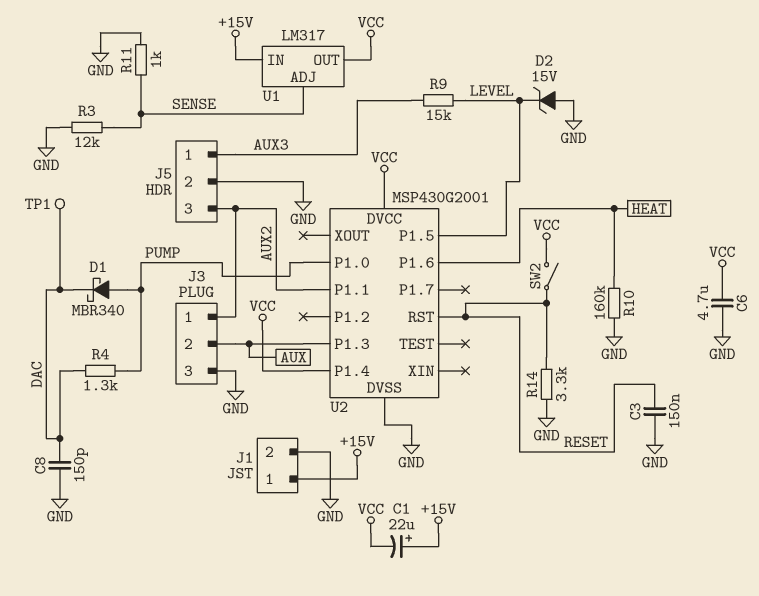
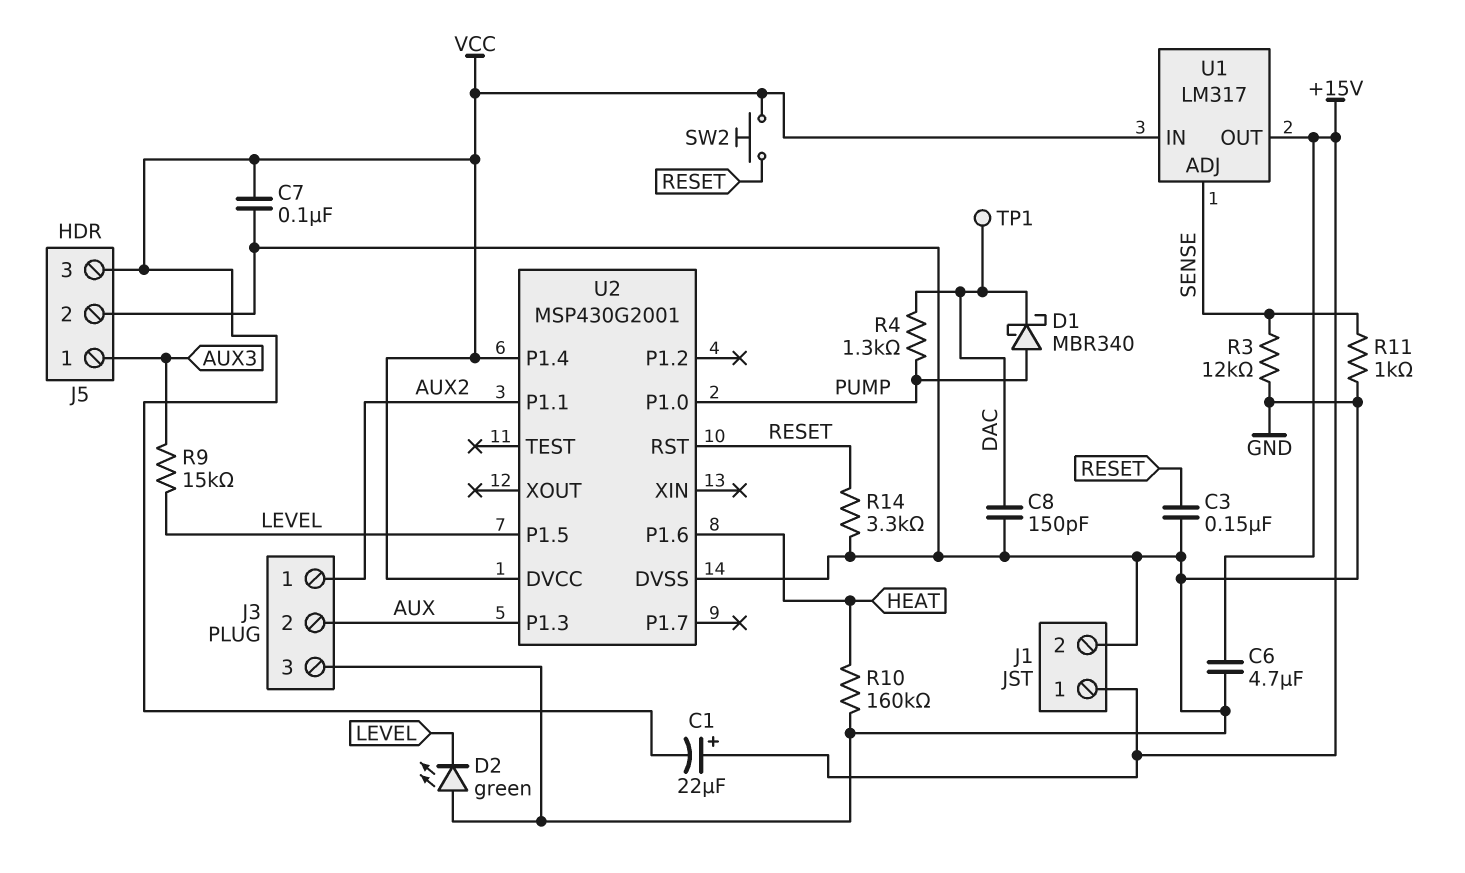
C6: 4.7uF (GND, VCC) -> 4.7uF (+15V, GND)
C7: none -> 100nF (GND, VCC)
D2: zener 15V (A GND, K LEVEL) -> LED green (A GND, K LEVEL)
J5 pin 3: AUX2 -> VCC
SW2: switch (RESET, VCC) -> button (RESET, VCC)
U1 pin IN: +15V -> VCC
U1 pin OUT: VCC -> +15V

